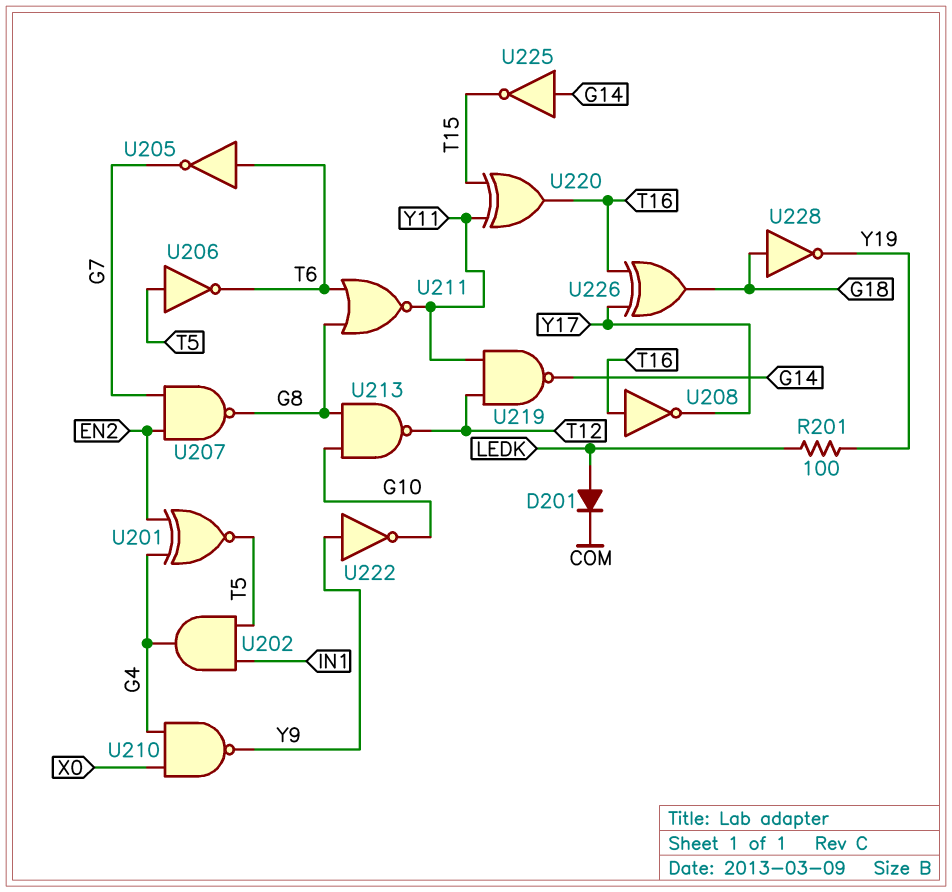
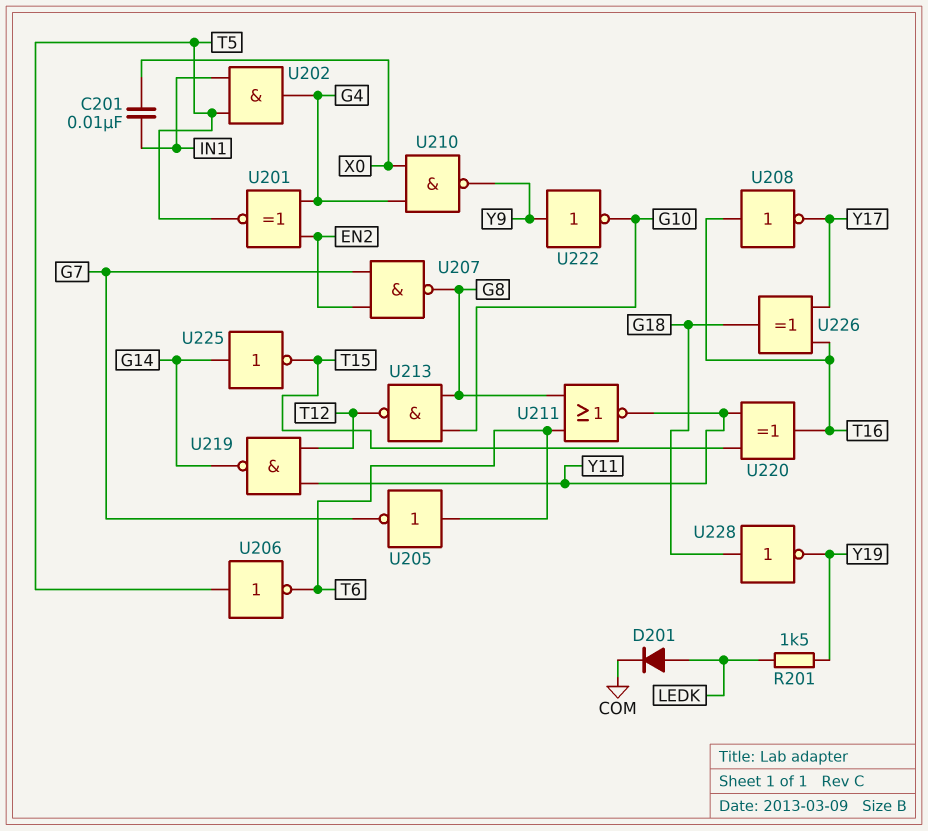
C201: none -> 10nF (IN1, X0)
R201: 100 (LEDK, Y19) -> 1.5k (LEDK, Y19)

